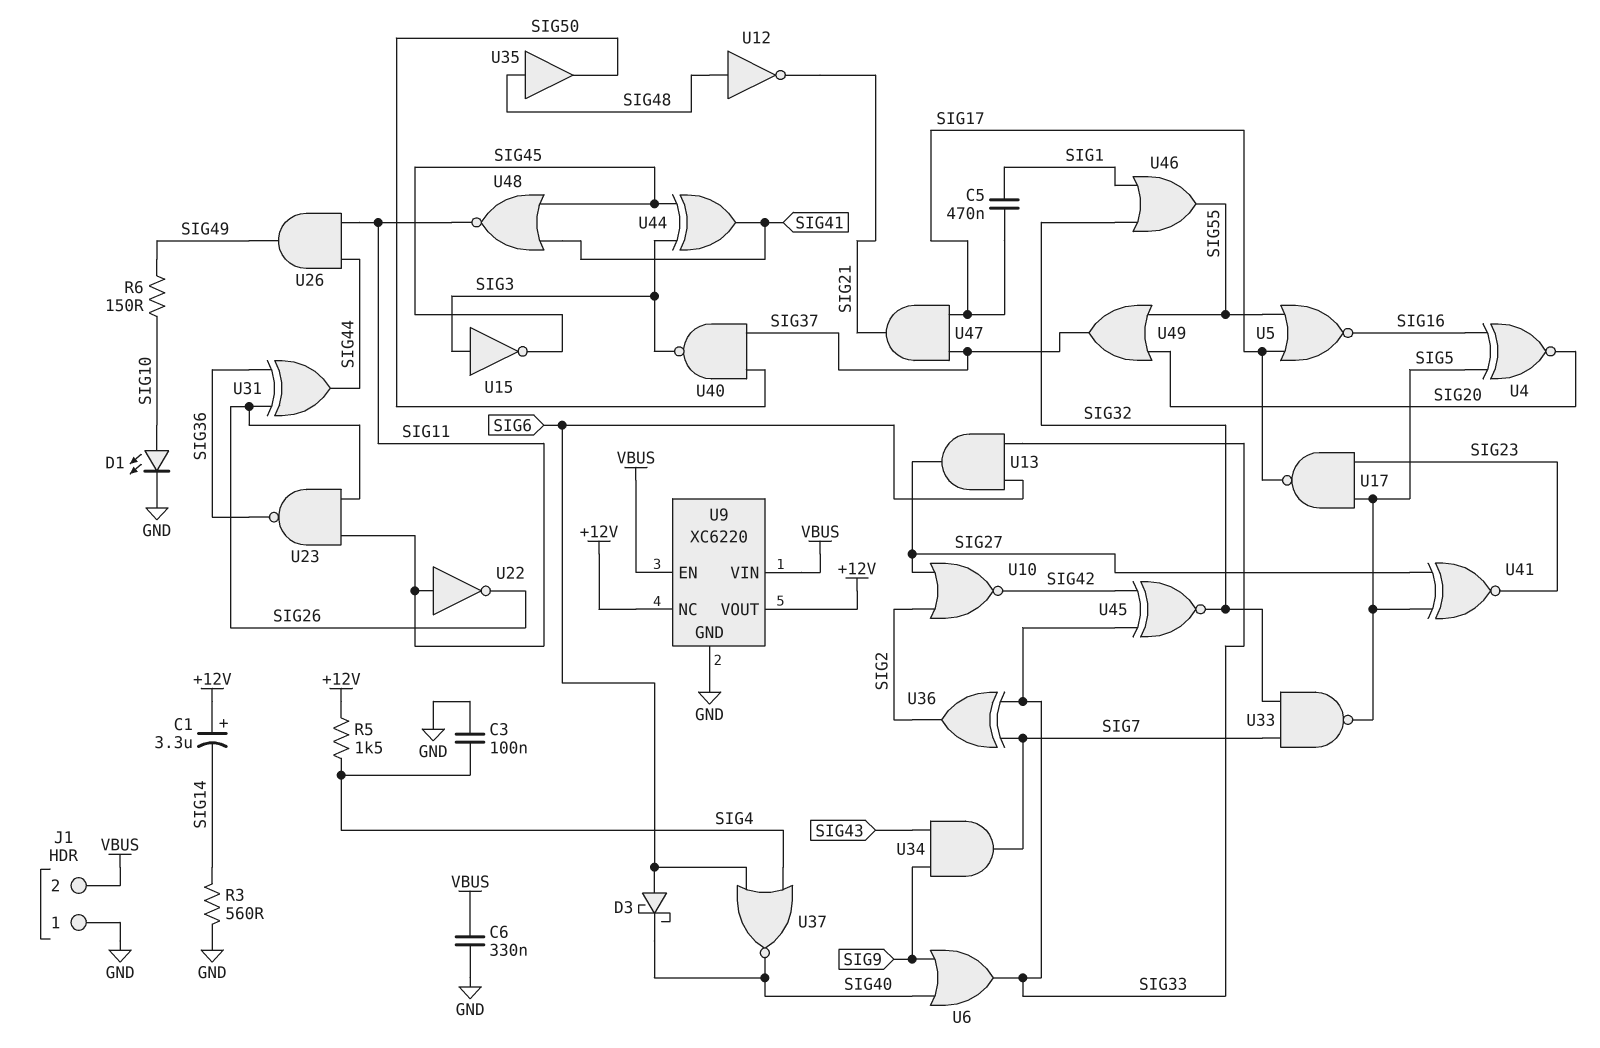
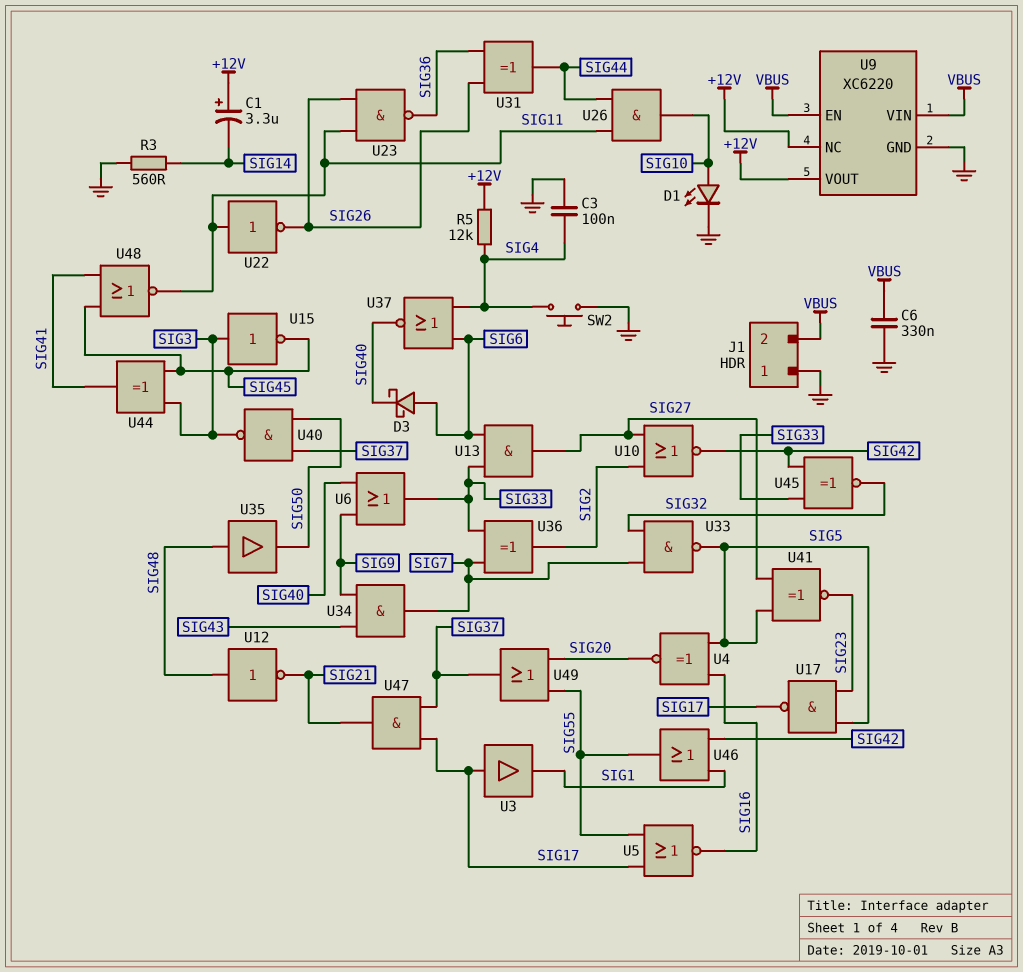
C5: 470nF (SIG1, SIG17) -> none
R5: 1.5k (+12V, SIG4) -> 12k (+12V, SIG4)
R6: 150 (SIG10, SIG49) -> none
SW2: none -> button (GND, SIG4)
U3: none -> buffer (in SIG17, out SIG1)
U26: AND (in SIG11, in SIG44, out SIG49) -> AND (in SIG11, in SIG44, out SIG10)
U46: OR (in SIG1, in SIG32, out SIG55) -> OR (in SIG1, in SIG42, out SIG55)

